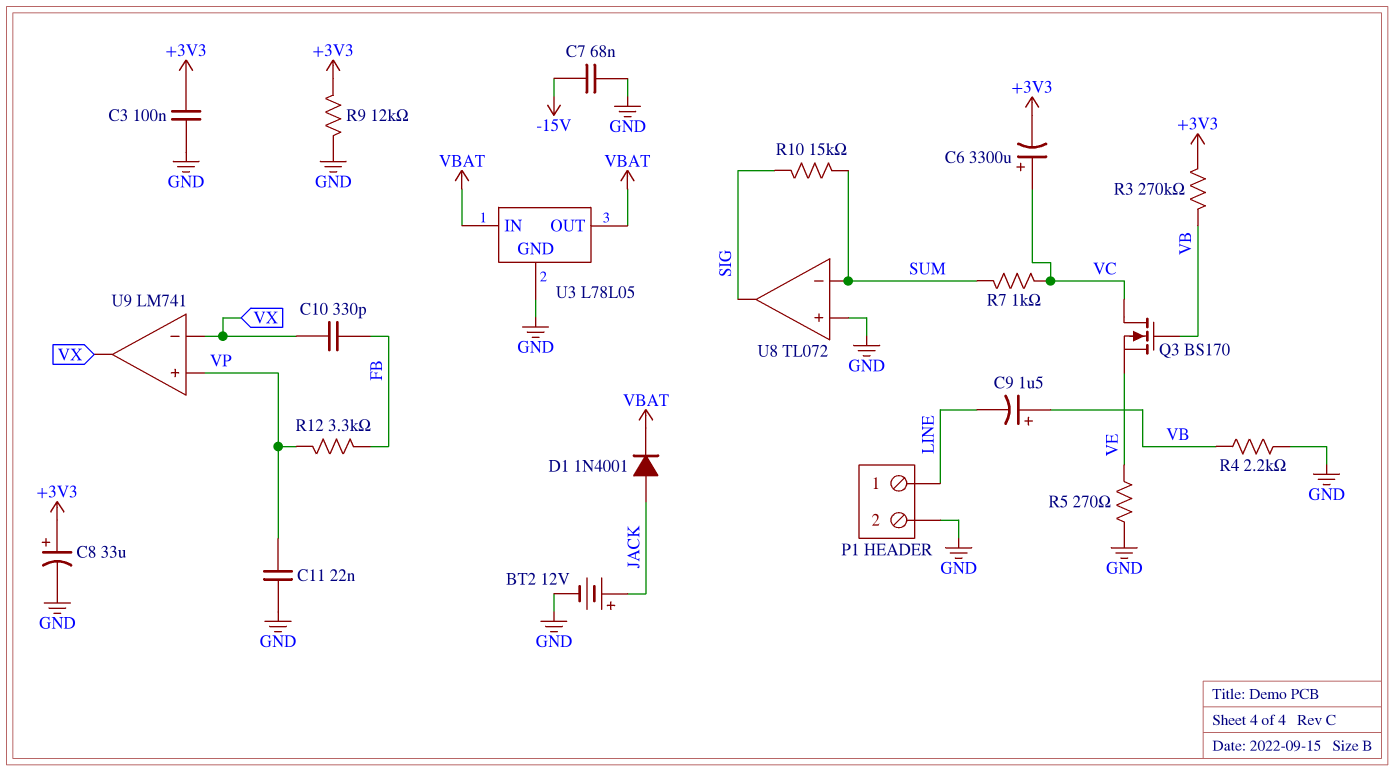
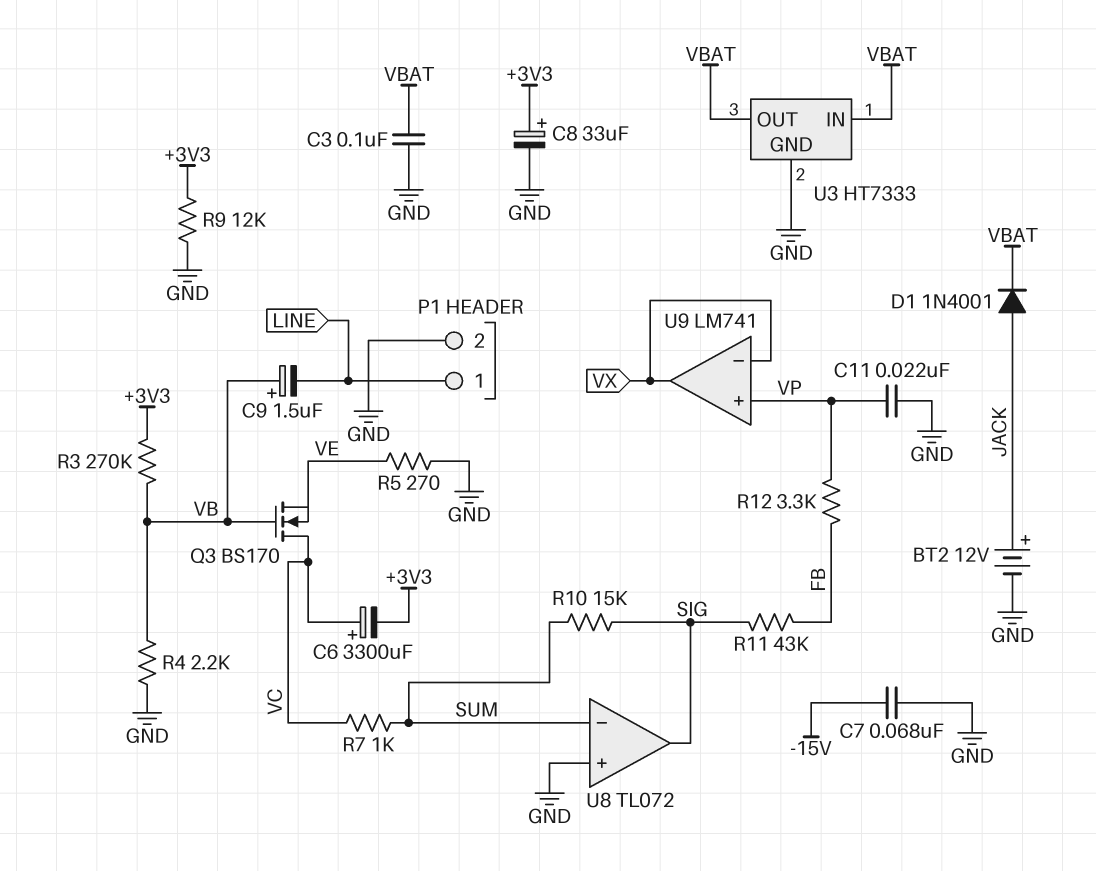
C3: 100nF (+3V3, GND) -> 100nF (GND, VBAT)
C10: 330pF (FB, VX) -> none
R11: none -> 43k (FB, SIG)
U3: L78L05 -> HT7333

